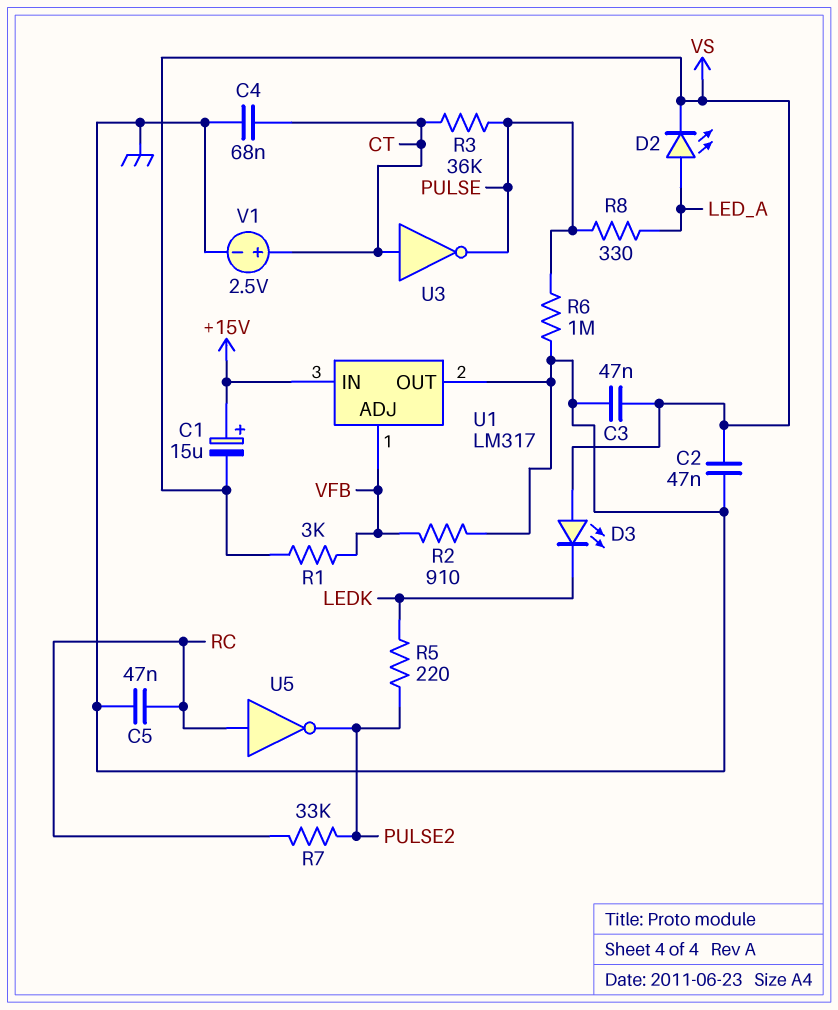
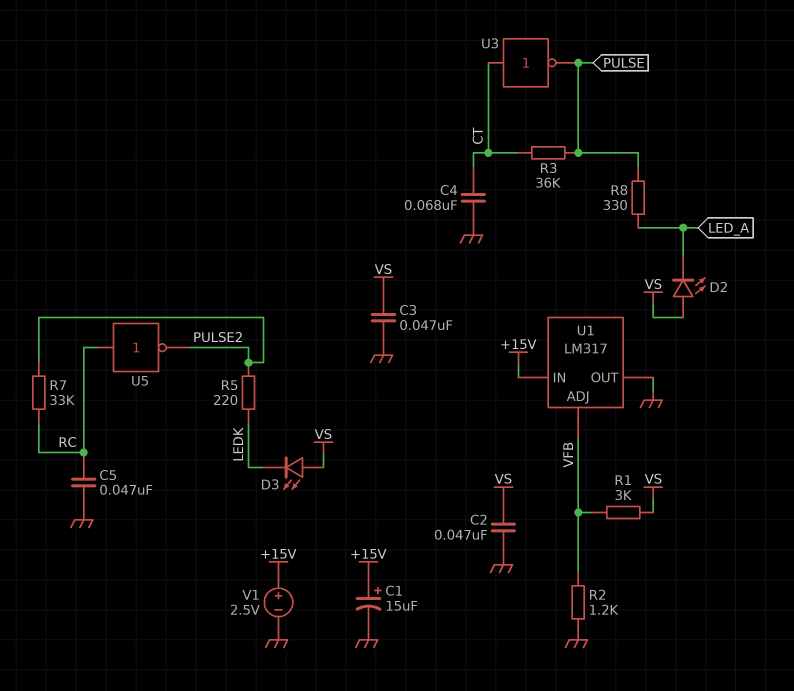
C1: 15uF (plus +15V, minus VS) -> 15uF (plus +15V, minus GND)
D2: LED (A LED_A, K VS) -> LED (A VS, K LED_A)
R2: 910 (GND, VFB) -> 1.2k (GND, VFB)
R6: 1M (GND, PULSE) -> none
V1: 2.5V (plus CT, minus GND) -> 2.5V (plus +15V, minus GND)

